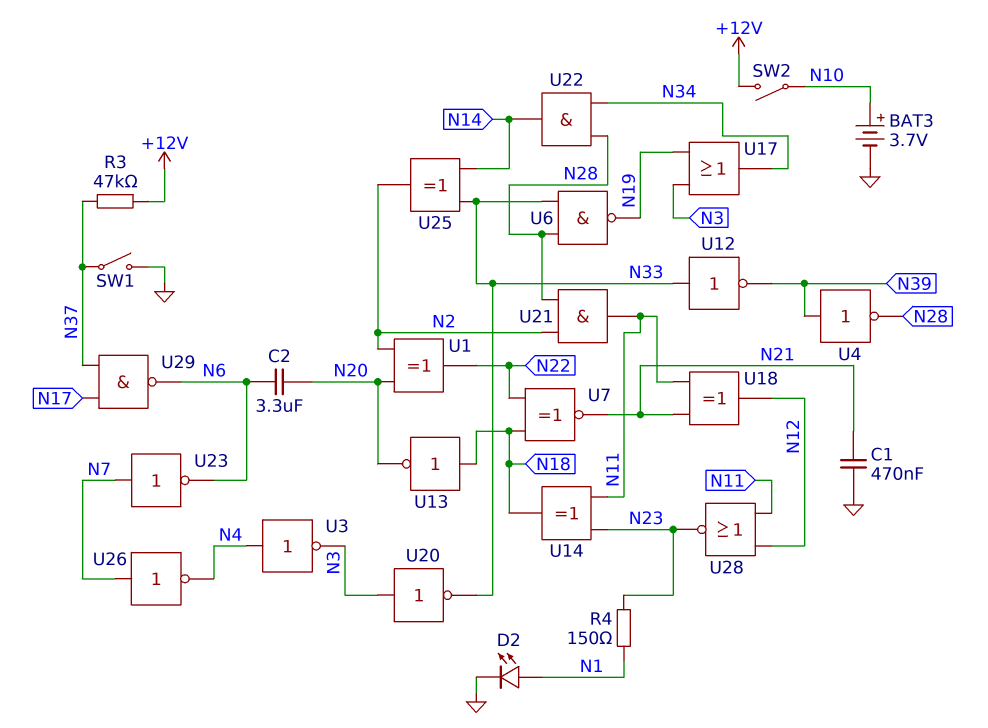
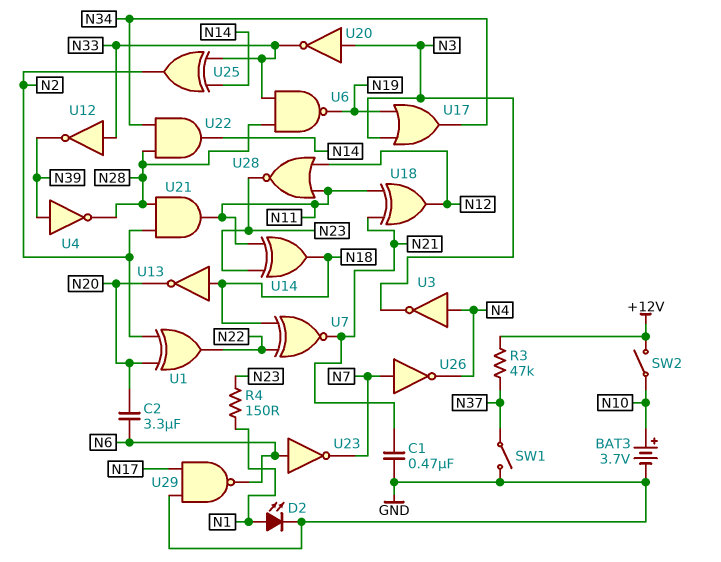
U23: NOT (in N7, out N6) -> NOT (in N6, out N7)
U29: NAND (in N17, in N37, out N6) -> NAND (in GND, in N17, out N6)

